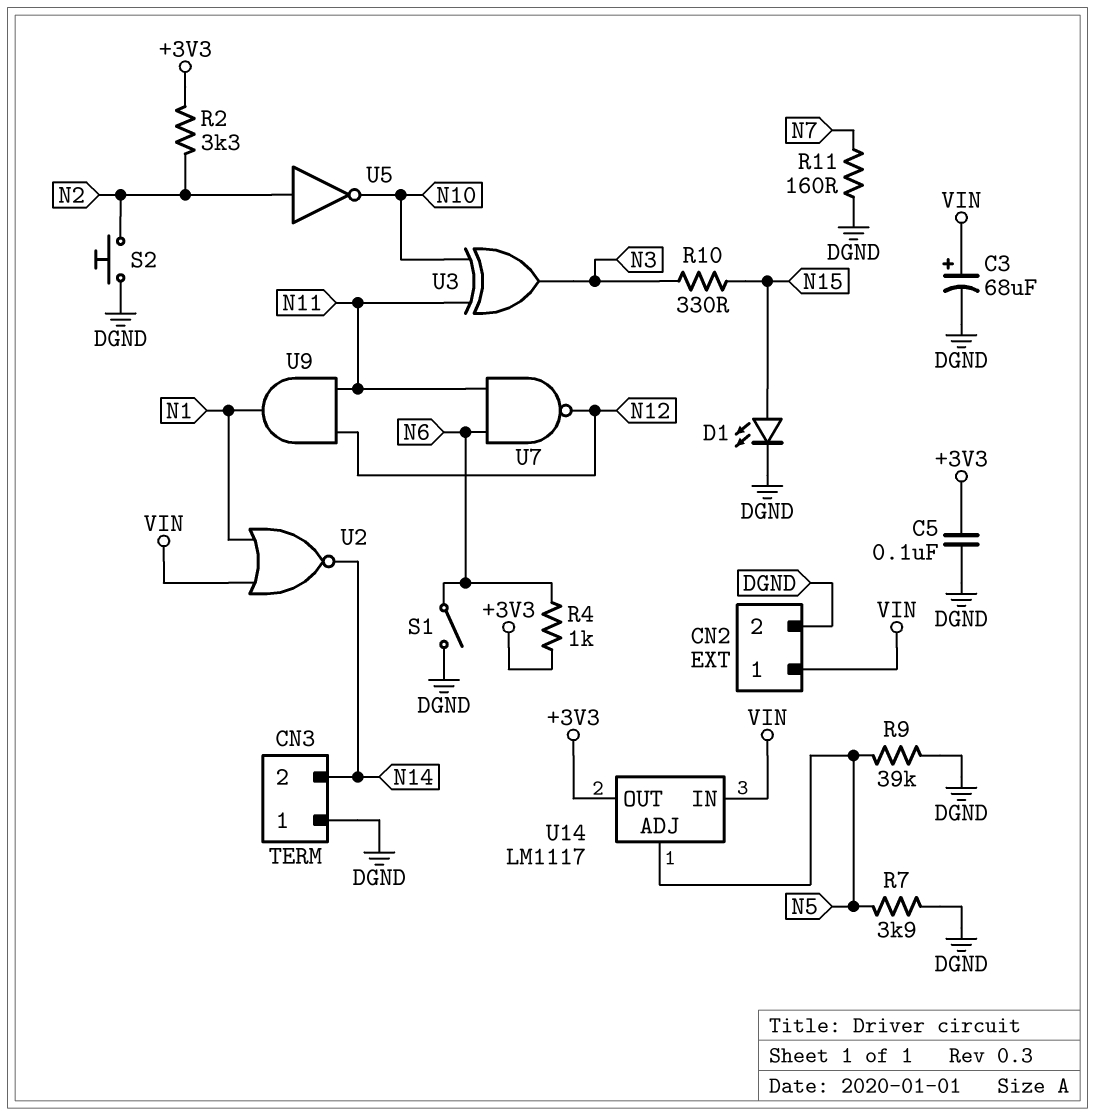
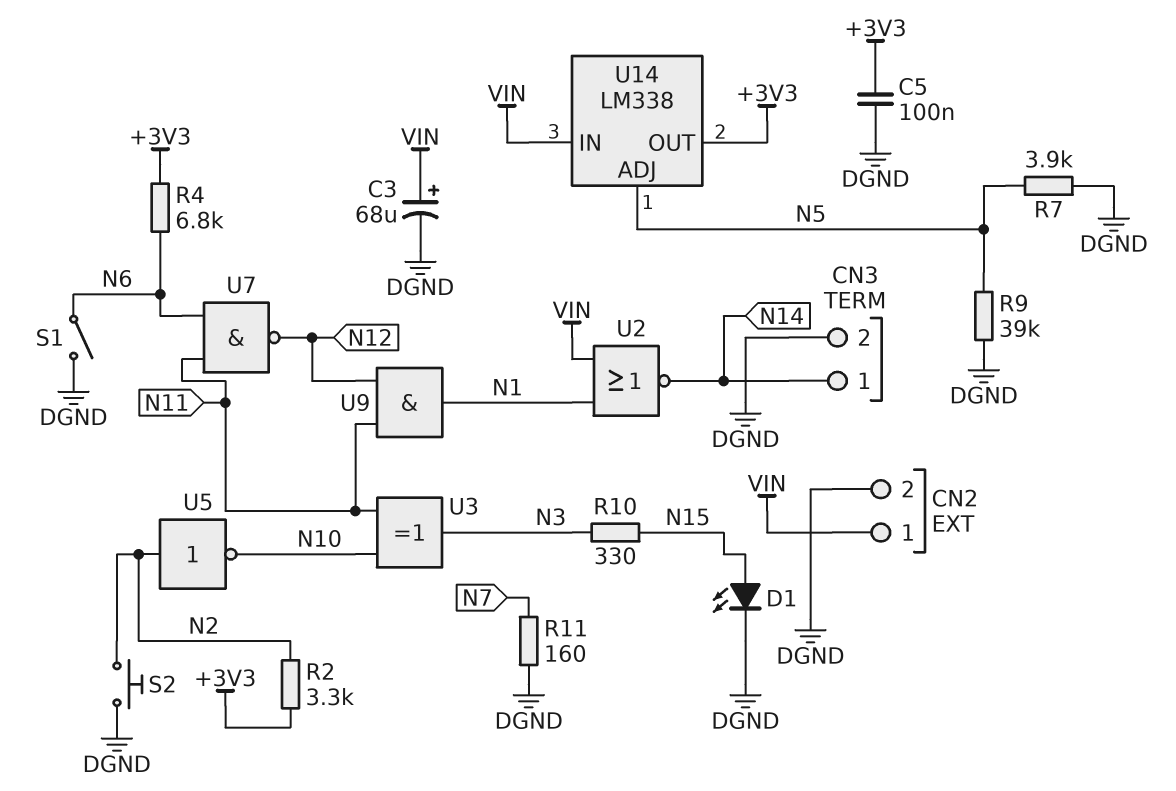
CN3 pin 1: DGND -> N14
CN3 pin 2: N14 -> DGND
R4: 1k (+3V3, N6) -> 6.8k (+3V3, N6)
U14: LM1117 -> LM338

